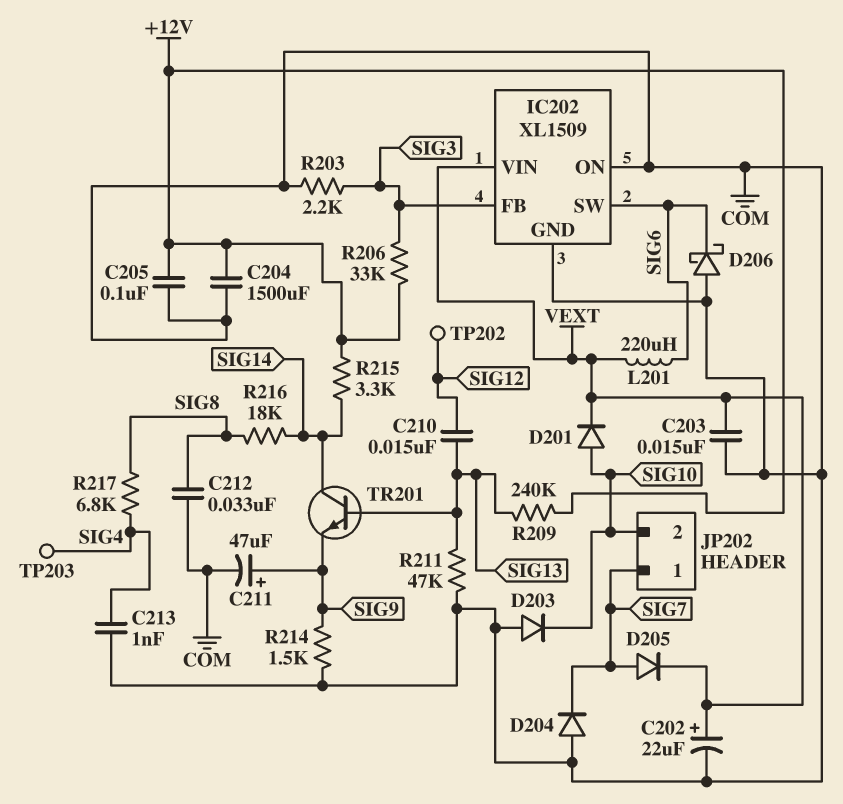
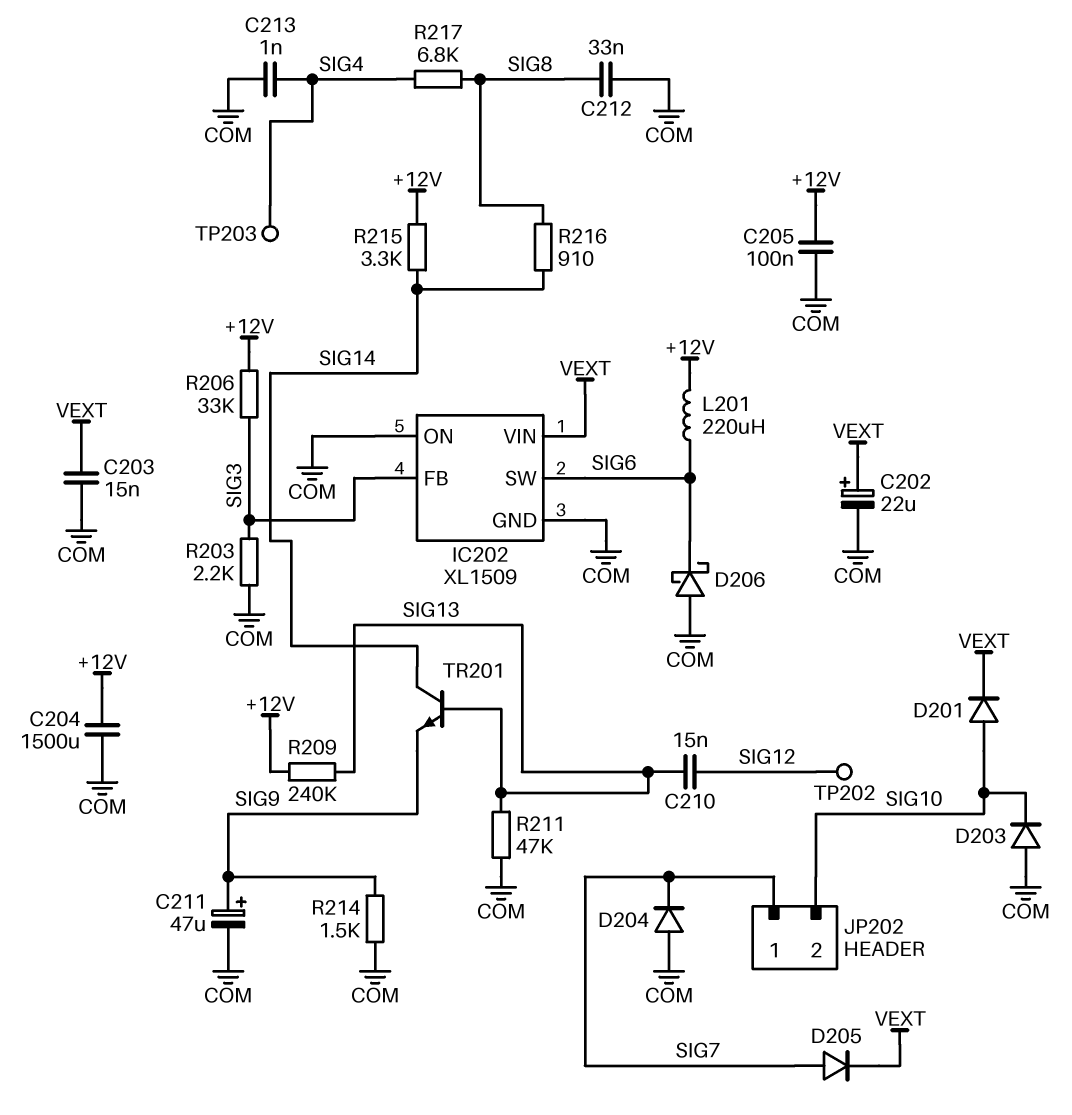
L201: 220uH (SIG6, VEXT) -> 220uH (+12V, SIG6)
R216: 18k (SIG8, SIG14) -> 910 (SIG8, SIG14)

